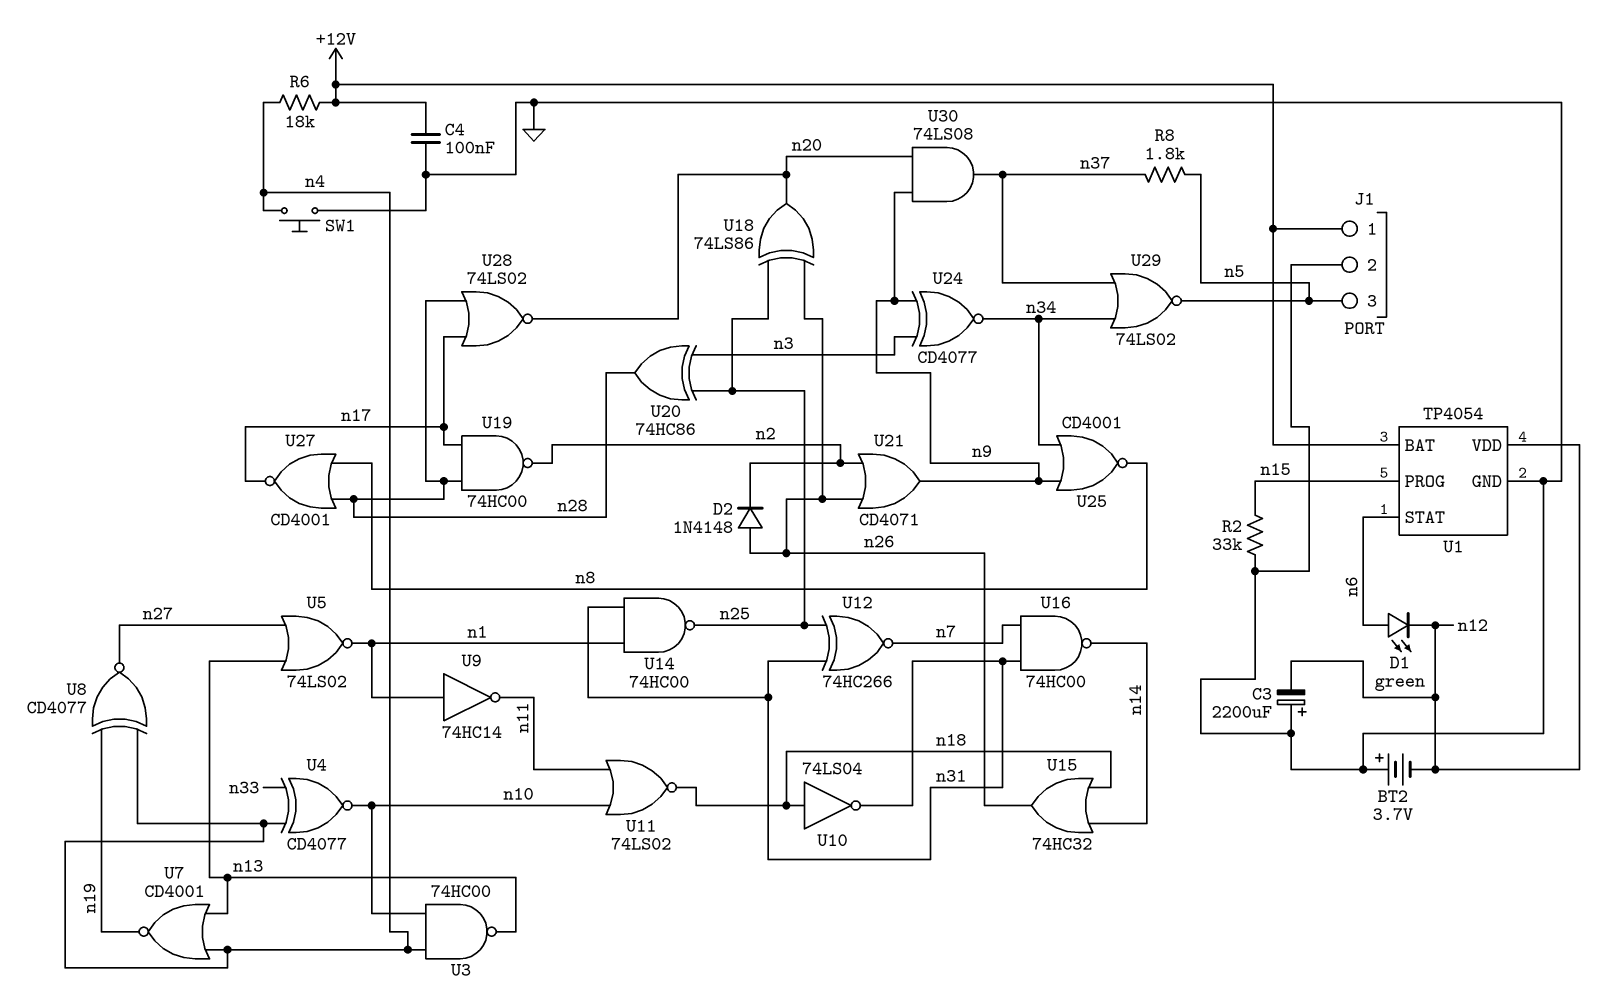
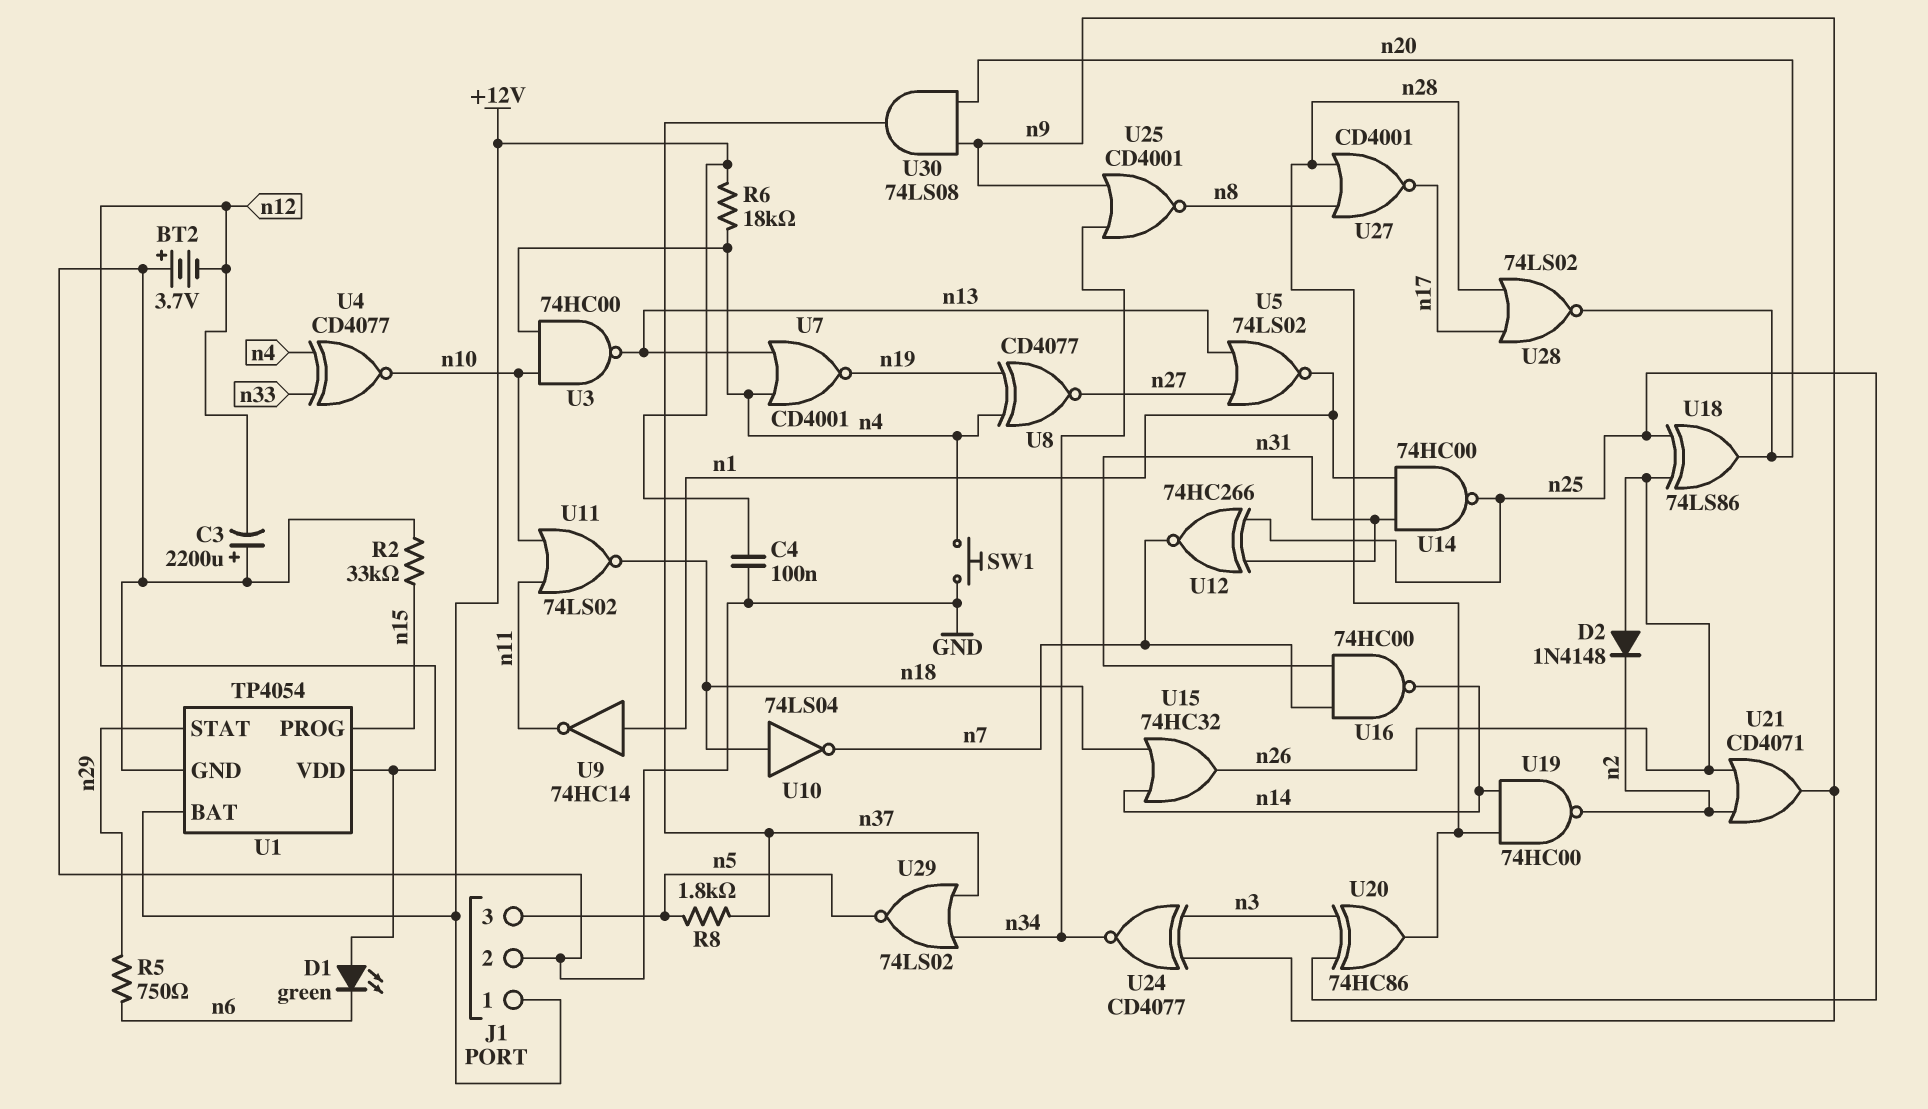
D1: LED green (A n6, K n12) -> LED green (A n12, K n6)
R5: none -> 750 (n6, n29)
U1 pin STAT: n6 -> n29
U10: NOT 74LS04 (in n18, out n31) -> NOT 74LS04 (in n18, out n7)
U19: NAND 74HC00 (in n17, in n28, out n2) -> NAND 74HC00 (in n14, in n28, out n2)

